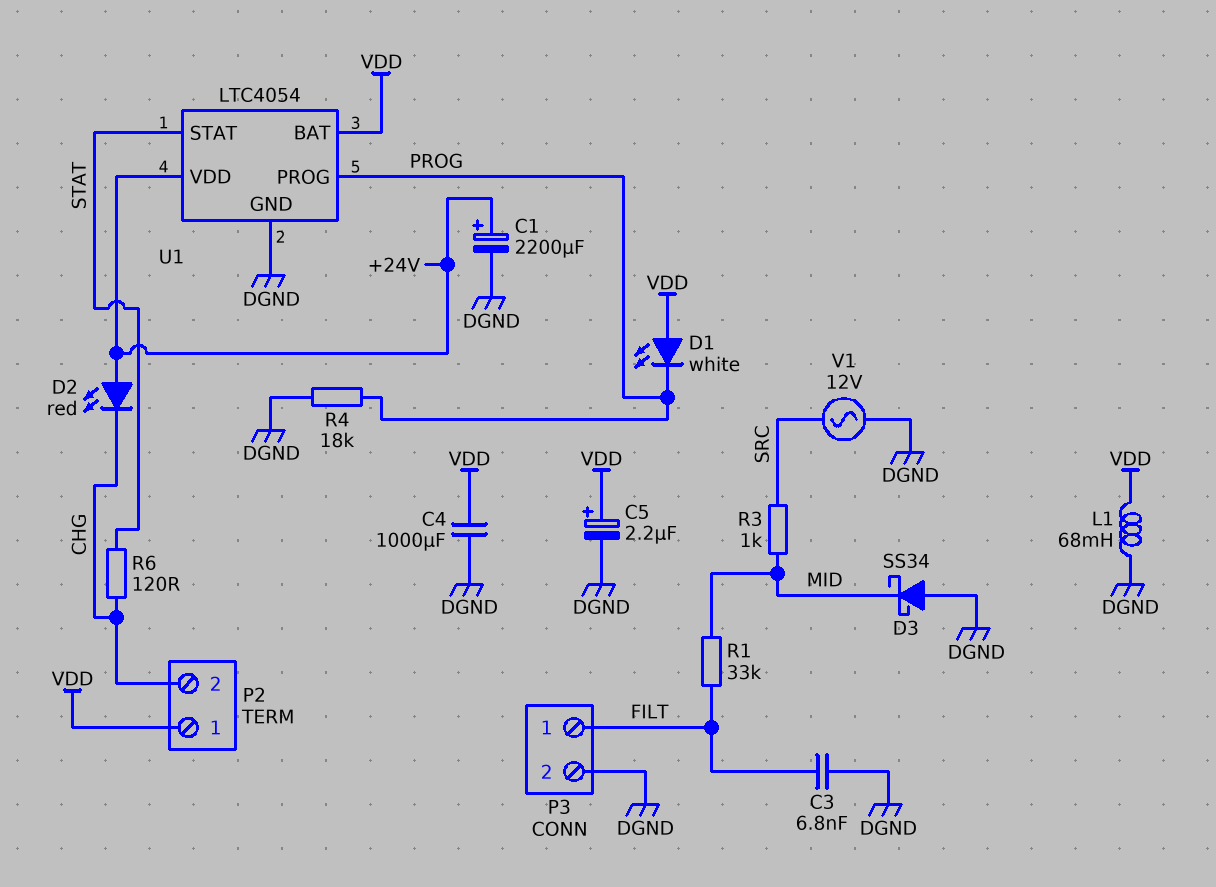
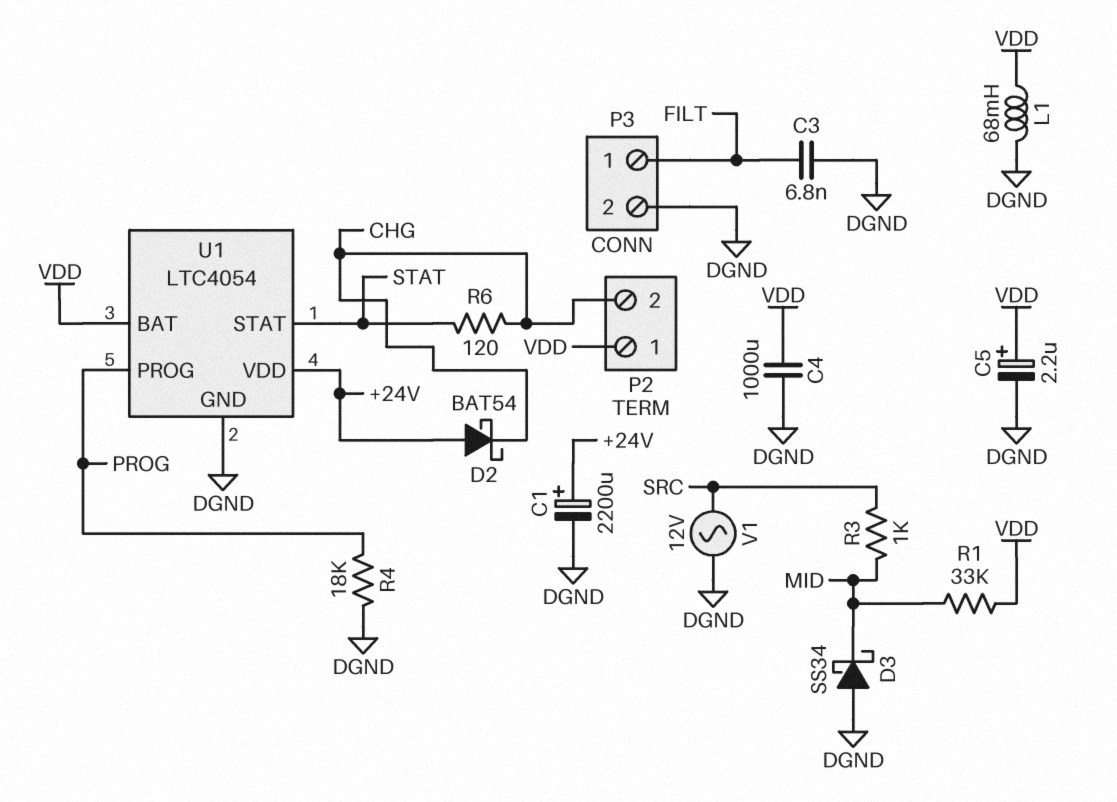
D1: LED white (A VDD, K PROG) -> none
D2: LED red (A +24V, K CHG) -> schottky BAT54 (A +24V, K CHG)
R1: 33k (FILT, MID) -> 33k (MID, VDD)

